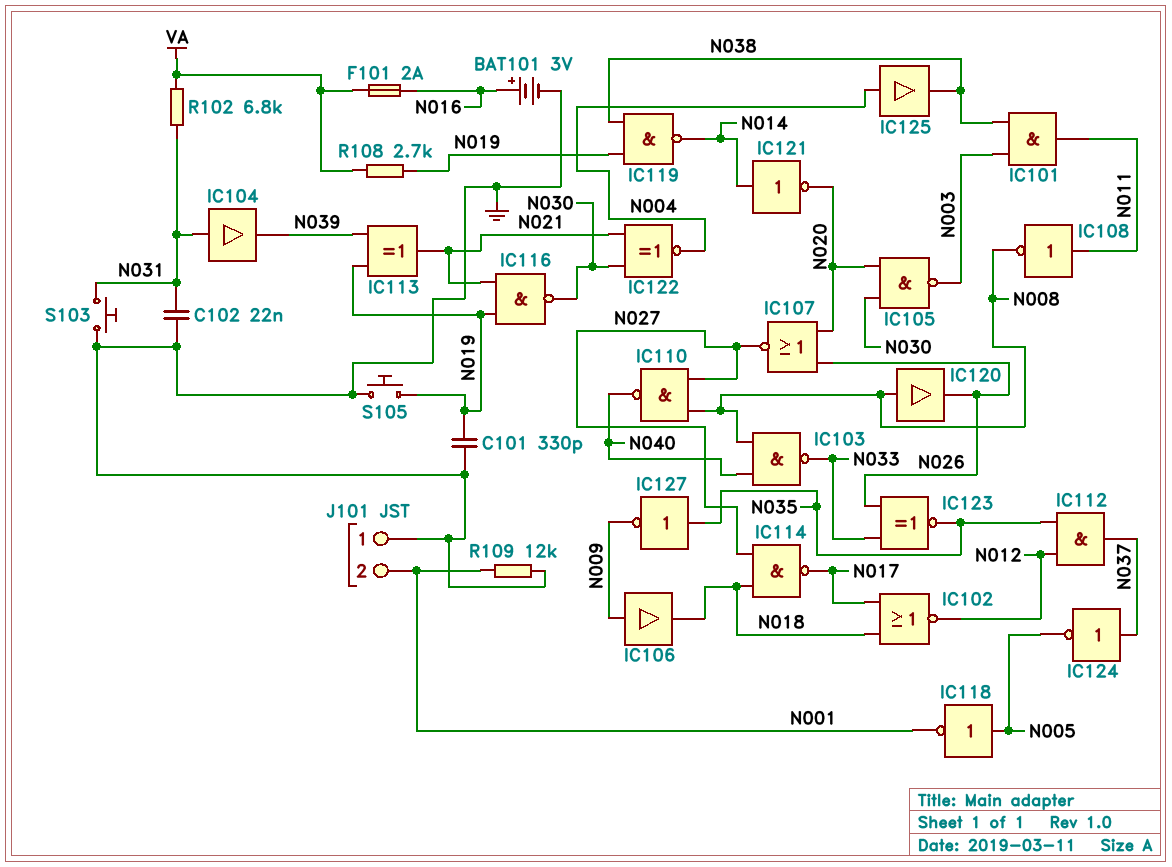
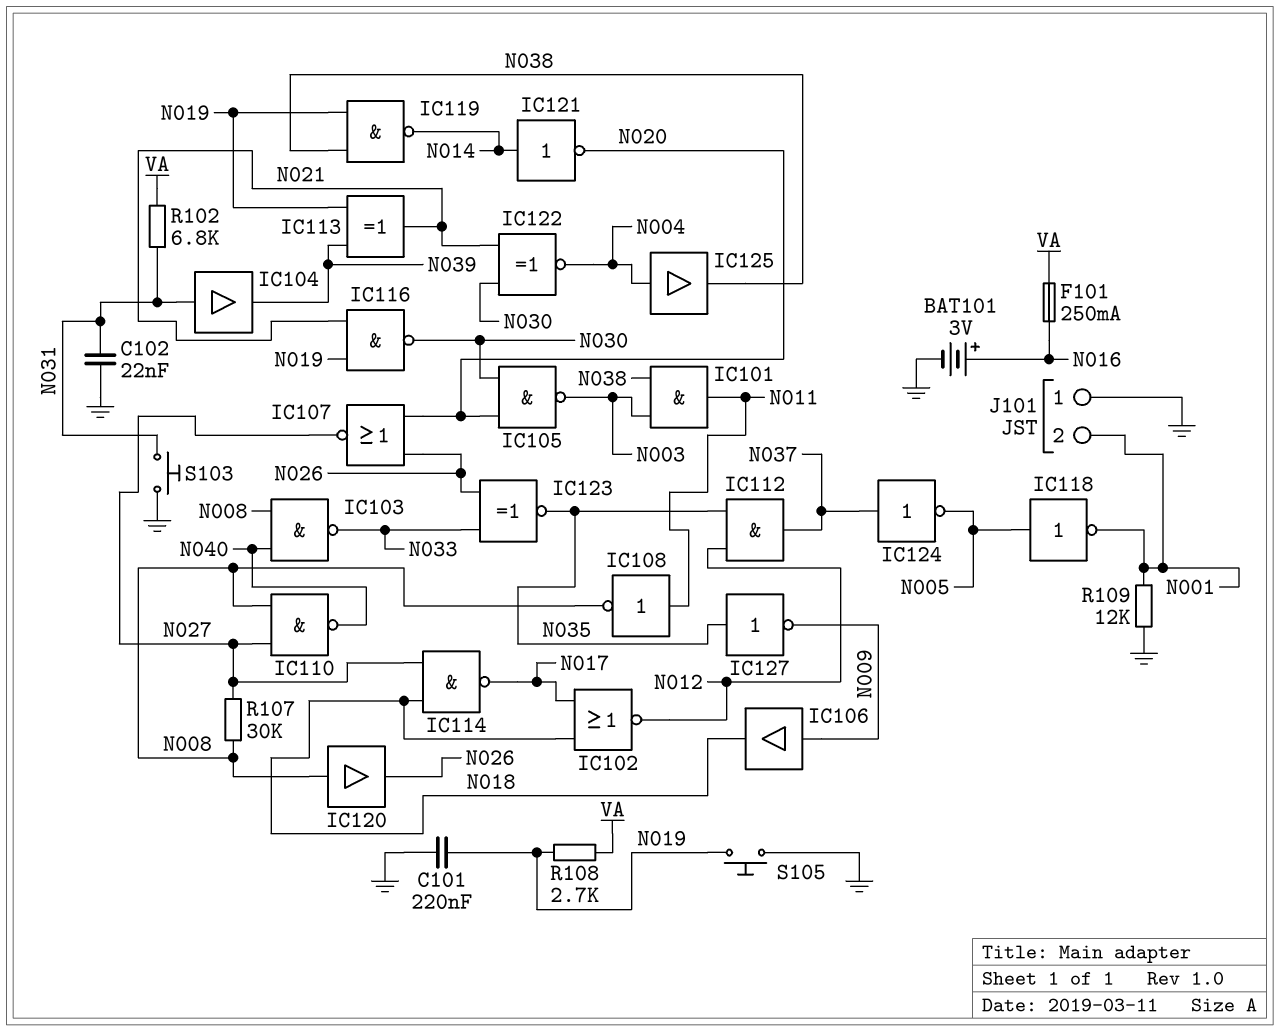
C101: 330pF (GND, N019) -> 220nF (GND, N019)
F101: 2A (N016, VA) -> 250mA (N016, VA)
R107: none -> 30k (N008, N027)

